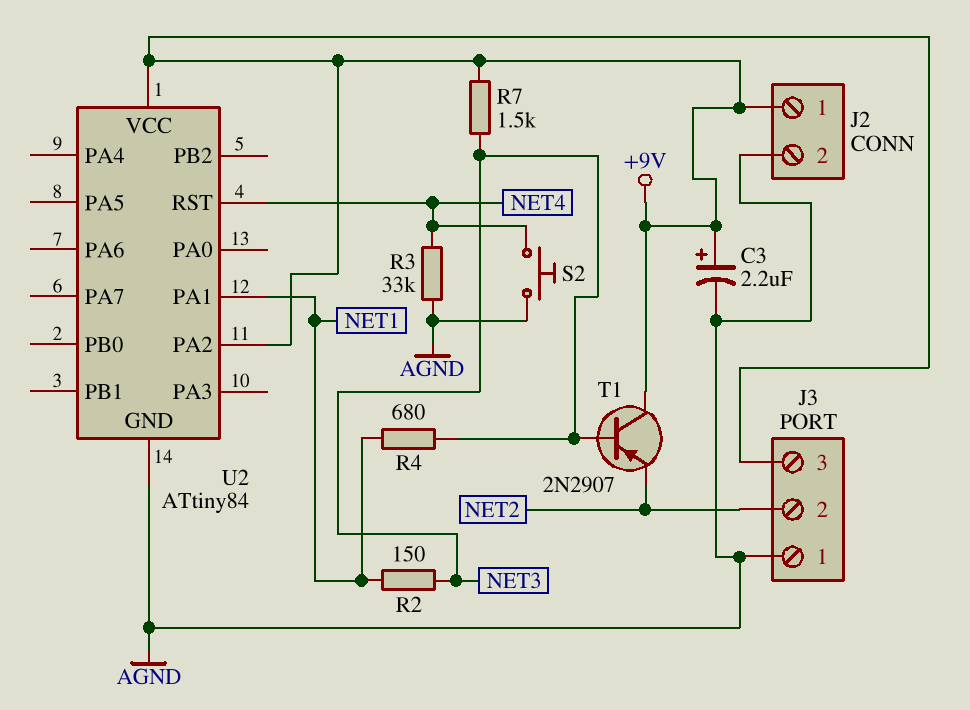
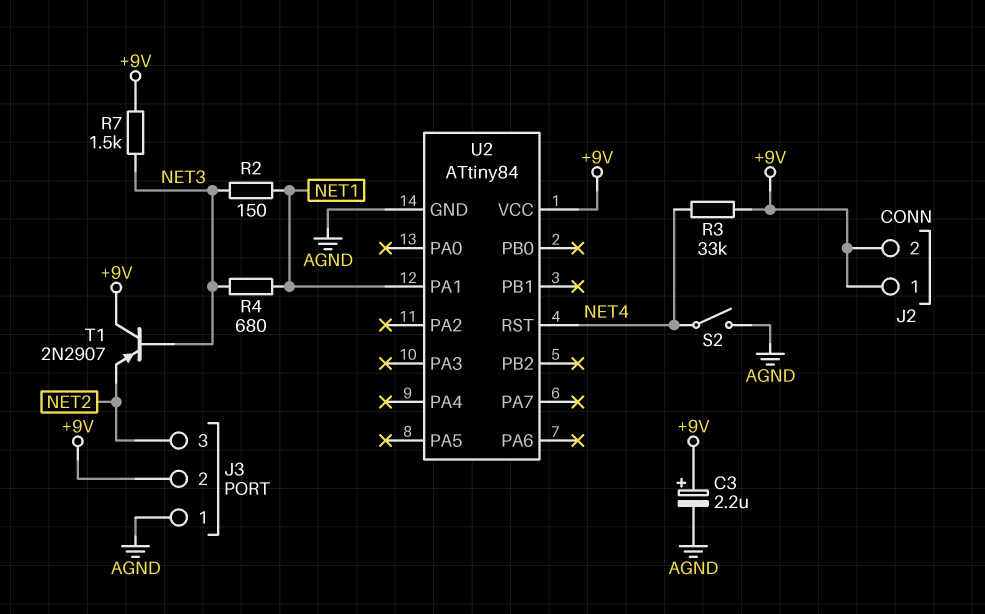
J2 pin 2: AGND -> +9V
J3 pin 2: NET2 -> +9V
J3 pin 3: +9V -> NET2
R3: 33k (AGND, NET4) -> 33k (+9V, NET4)
S2: button (AGND, NET4) -> switch (AGND, NET4)
U2 pin PA2: +9V -> none

